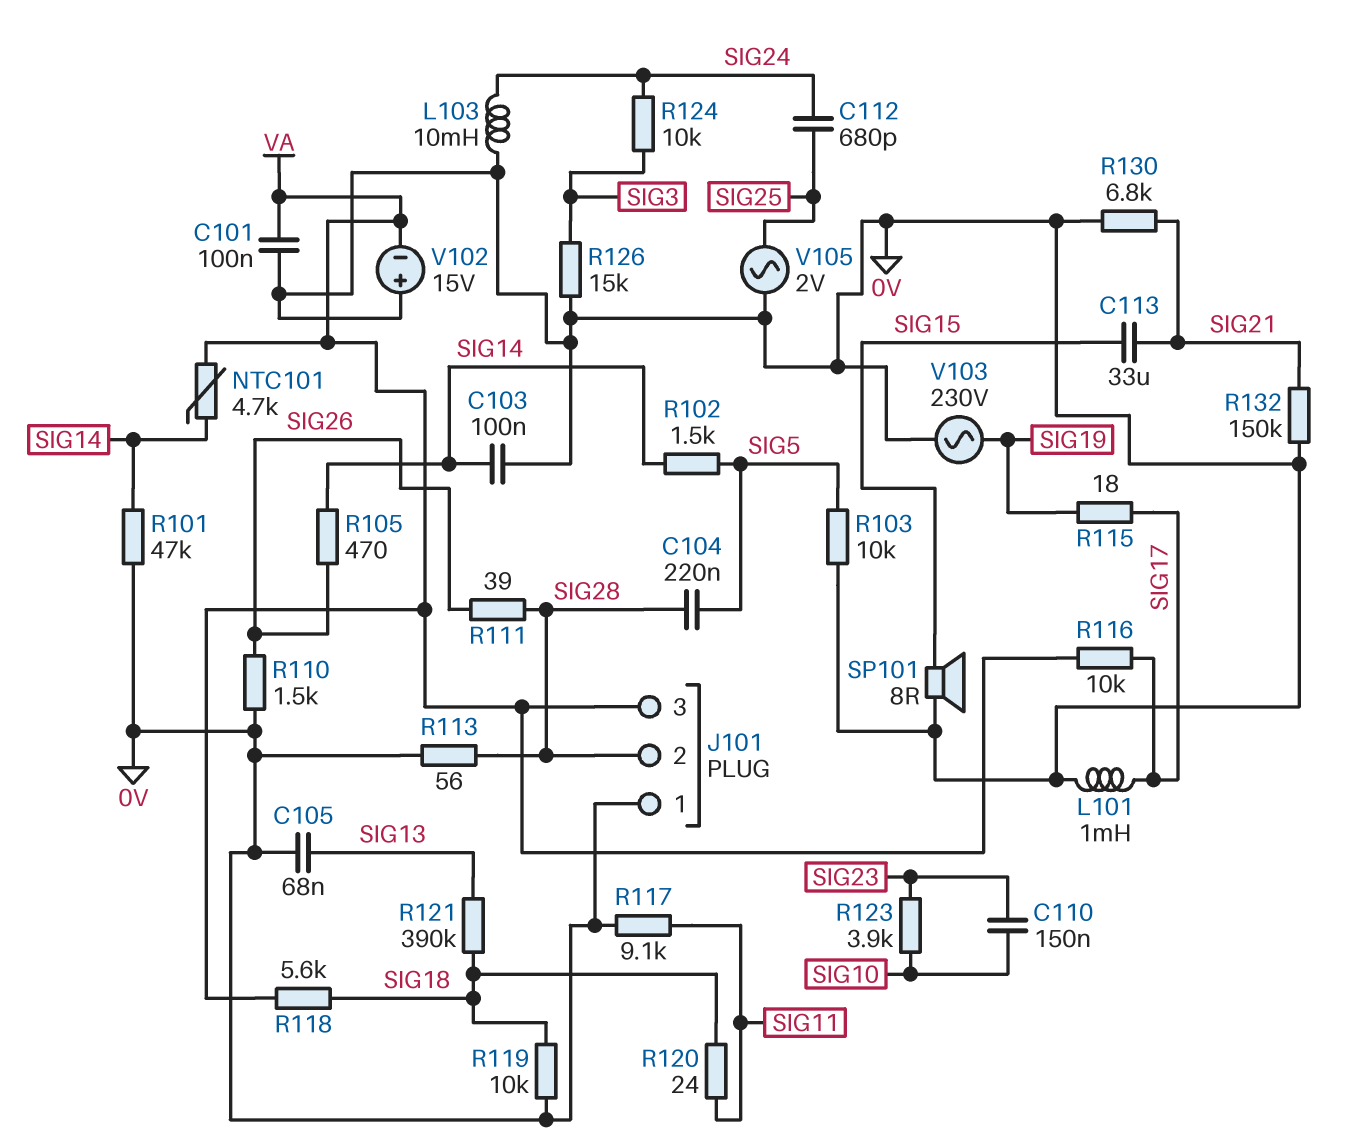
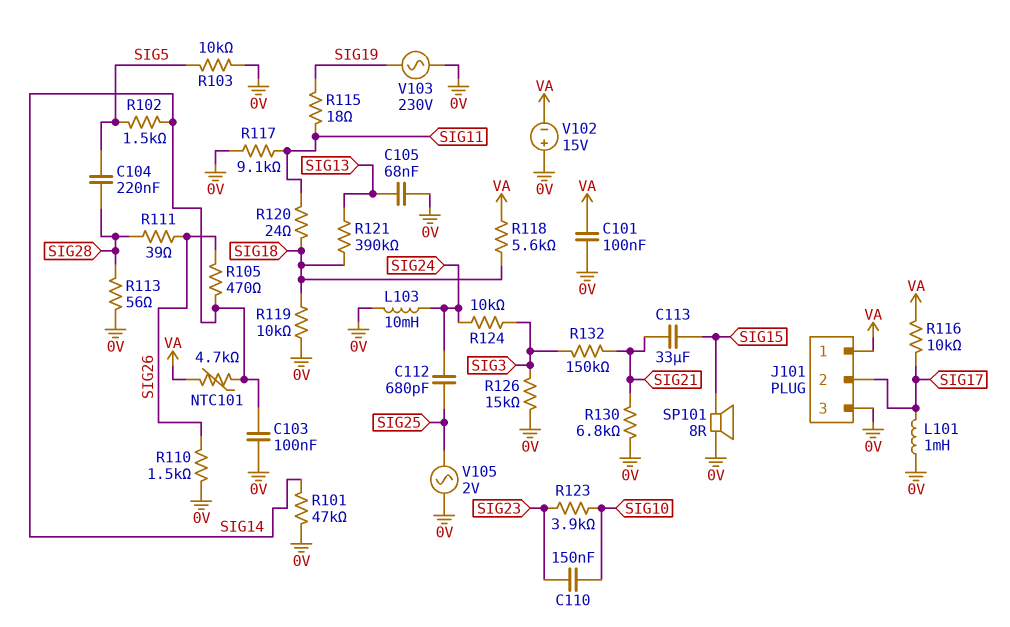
J101 pin 1: 0V -> VA
J101 pin 2: SIG28 -> SIG17
J101 pin 3: VA -> 0V
R115: 18 (SIG17, SIG19) -> 18 (SIG11, SIG19)
R132: 150k (0V, SIG21) -> 150k (SIG3, SIG21)

